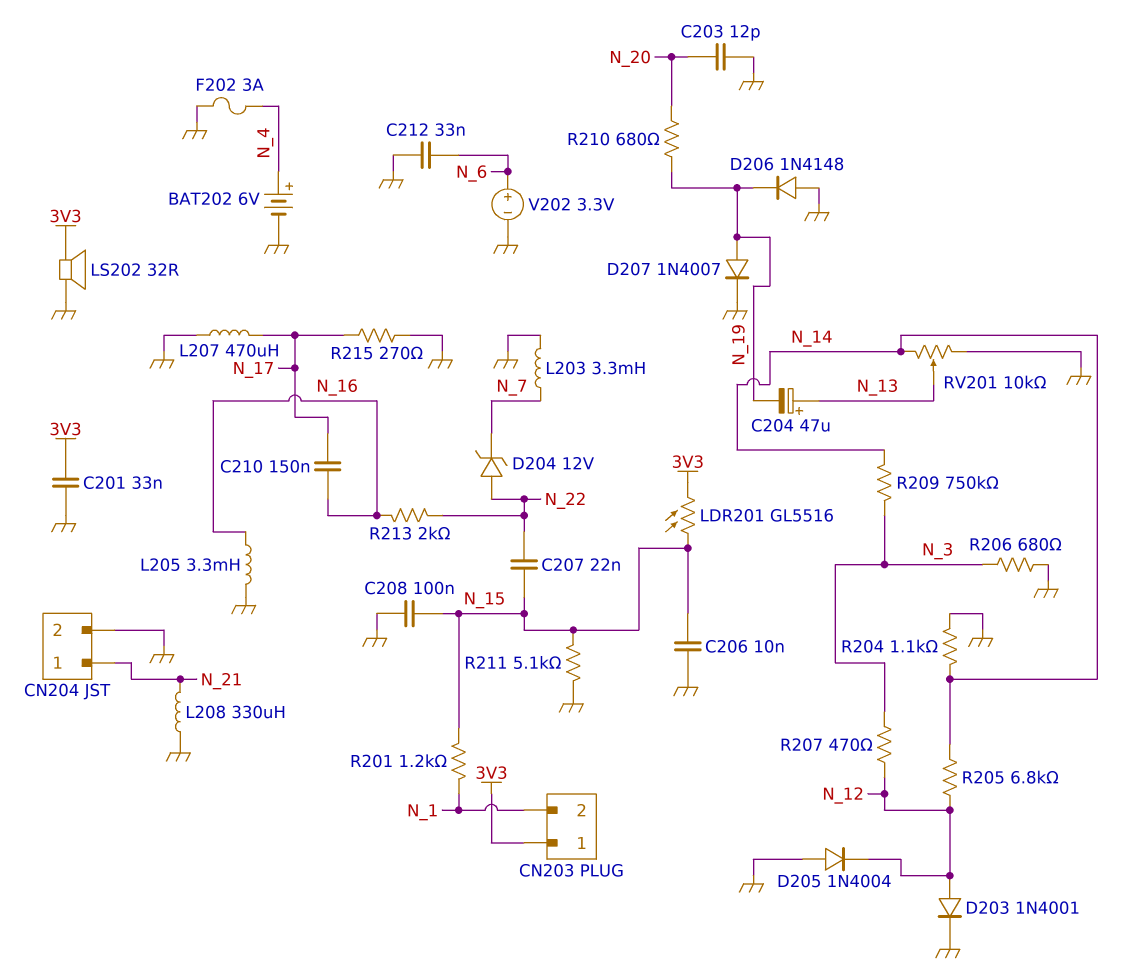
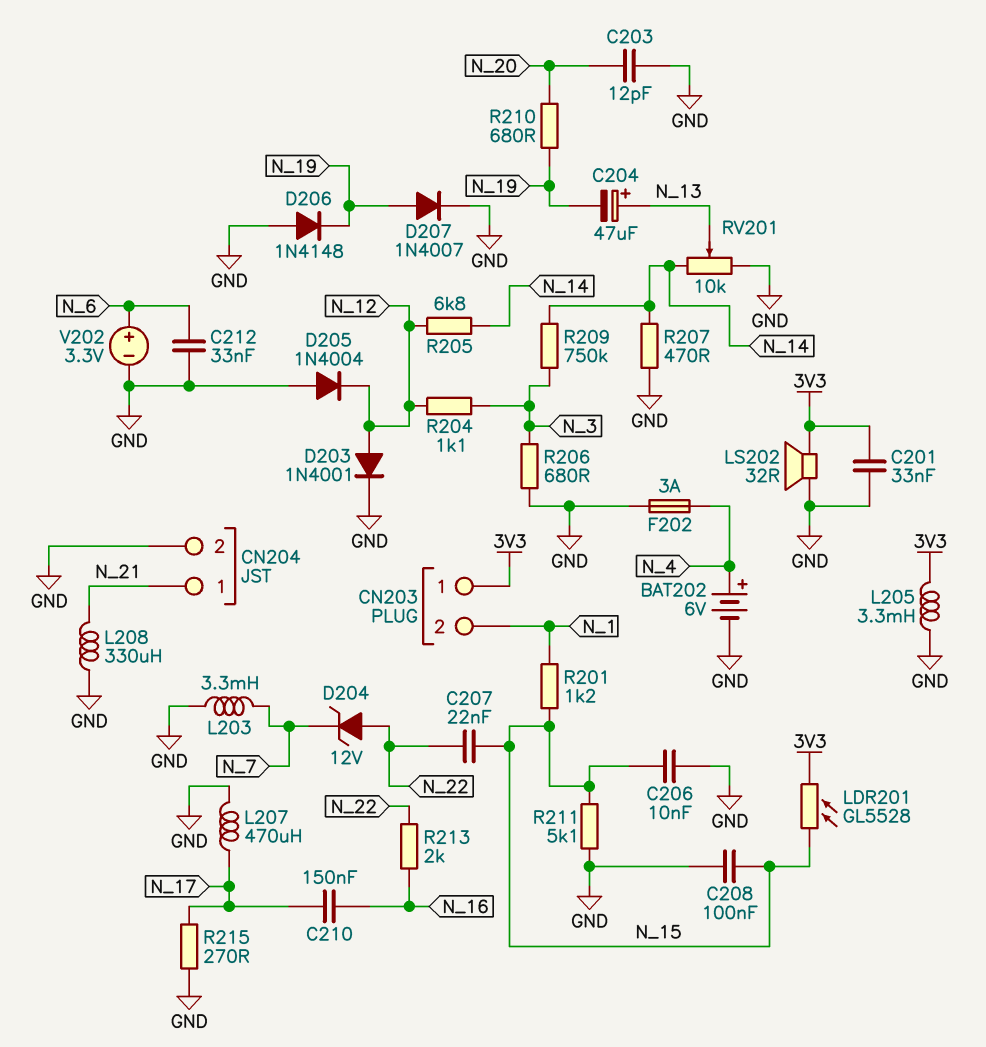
L205: 3.3mH (GND, N_16) -> 3.3mH (3V3, GND)
LDR201: GL5516 (3V3, N_15) -> GL5528 (3V3, N_15)
R204: 1.1k (GND, N_14) -> 1.1k (N_3, N_12)
R207: 470 (N_3, N_12) -> 470 (GND, N_14)

